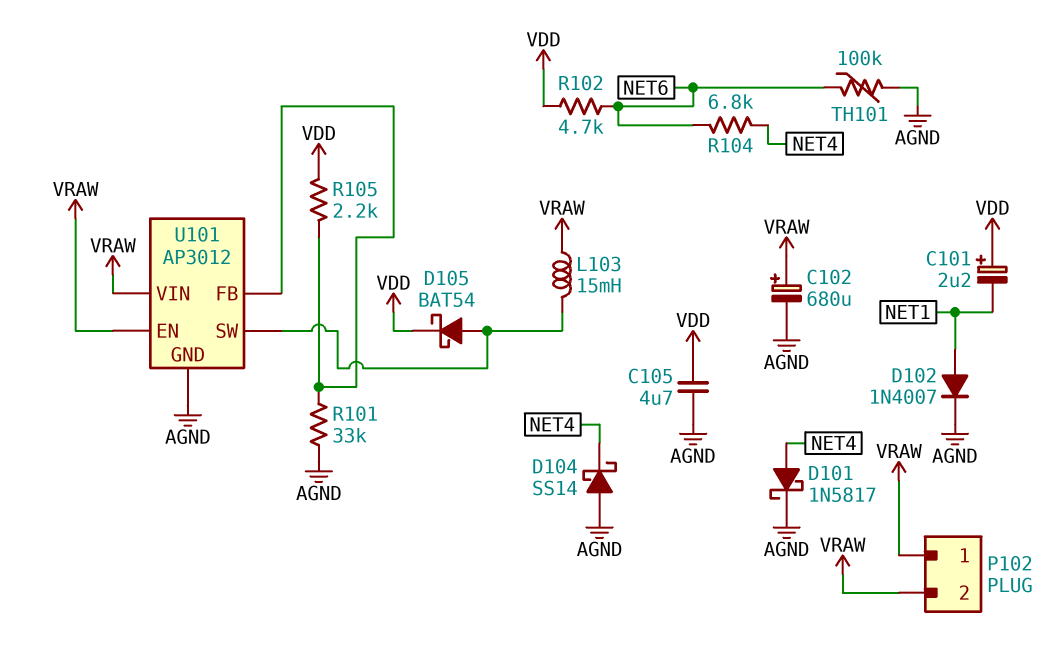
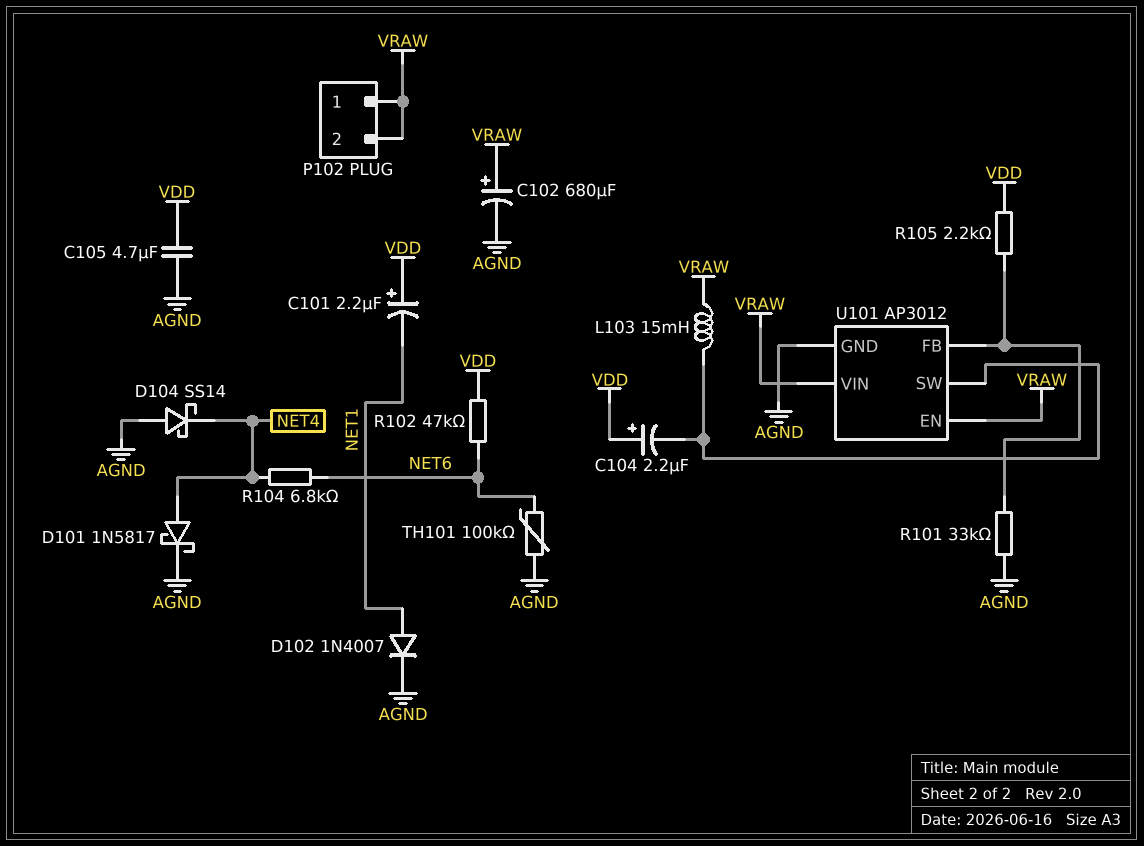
C104: none -> 2.2uF (plus VDD, minus U101/SW)
D105: schottky BAT54 (A U101/SW, K VDD) -> none
R102: 4.7k (NET6, VDD) -> 47k (NET6, VDD)

